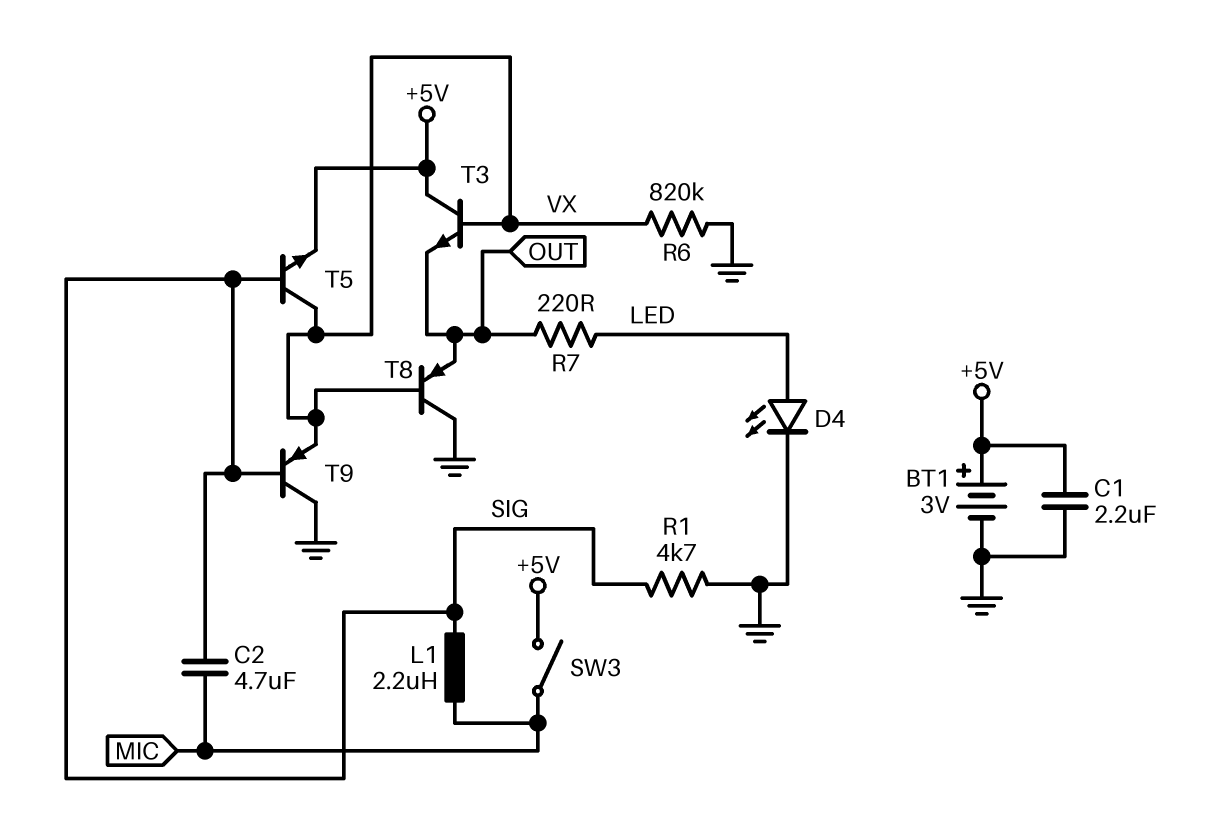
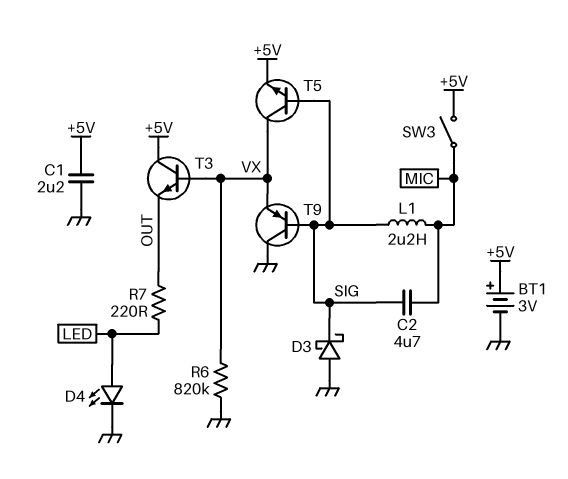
D3: none -> schottky (A GND, K SIG)
R1: 4.7k (GND, SIG) -> none
T8: PNP (B VX, C GND, E OUT) -> none

